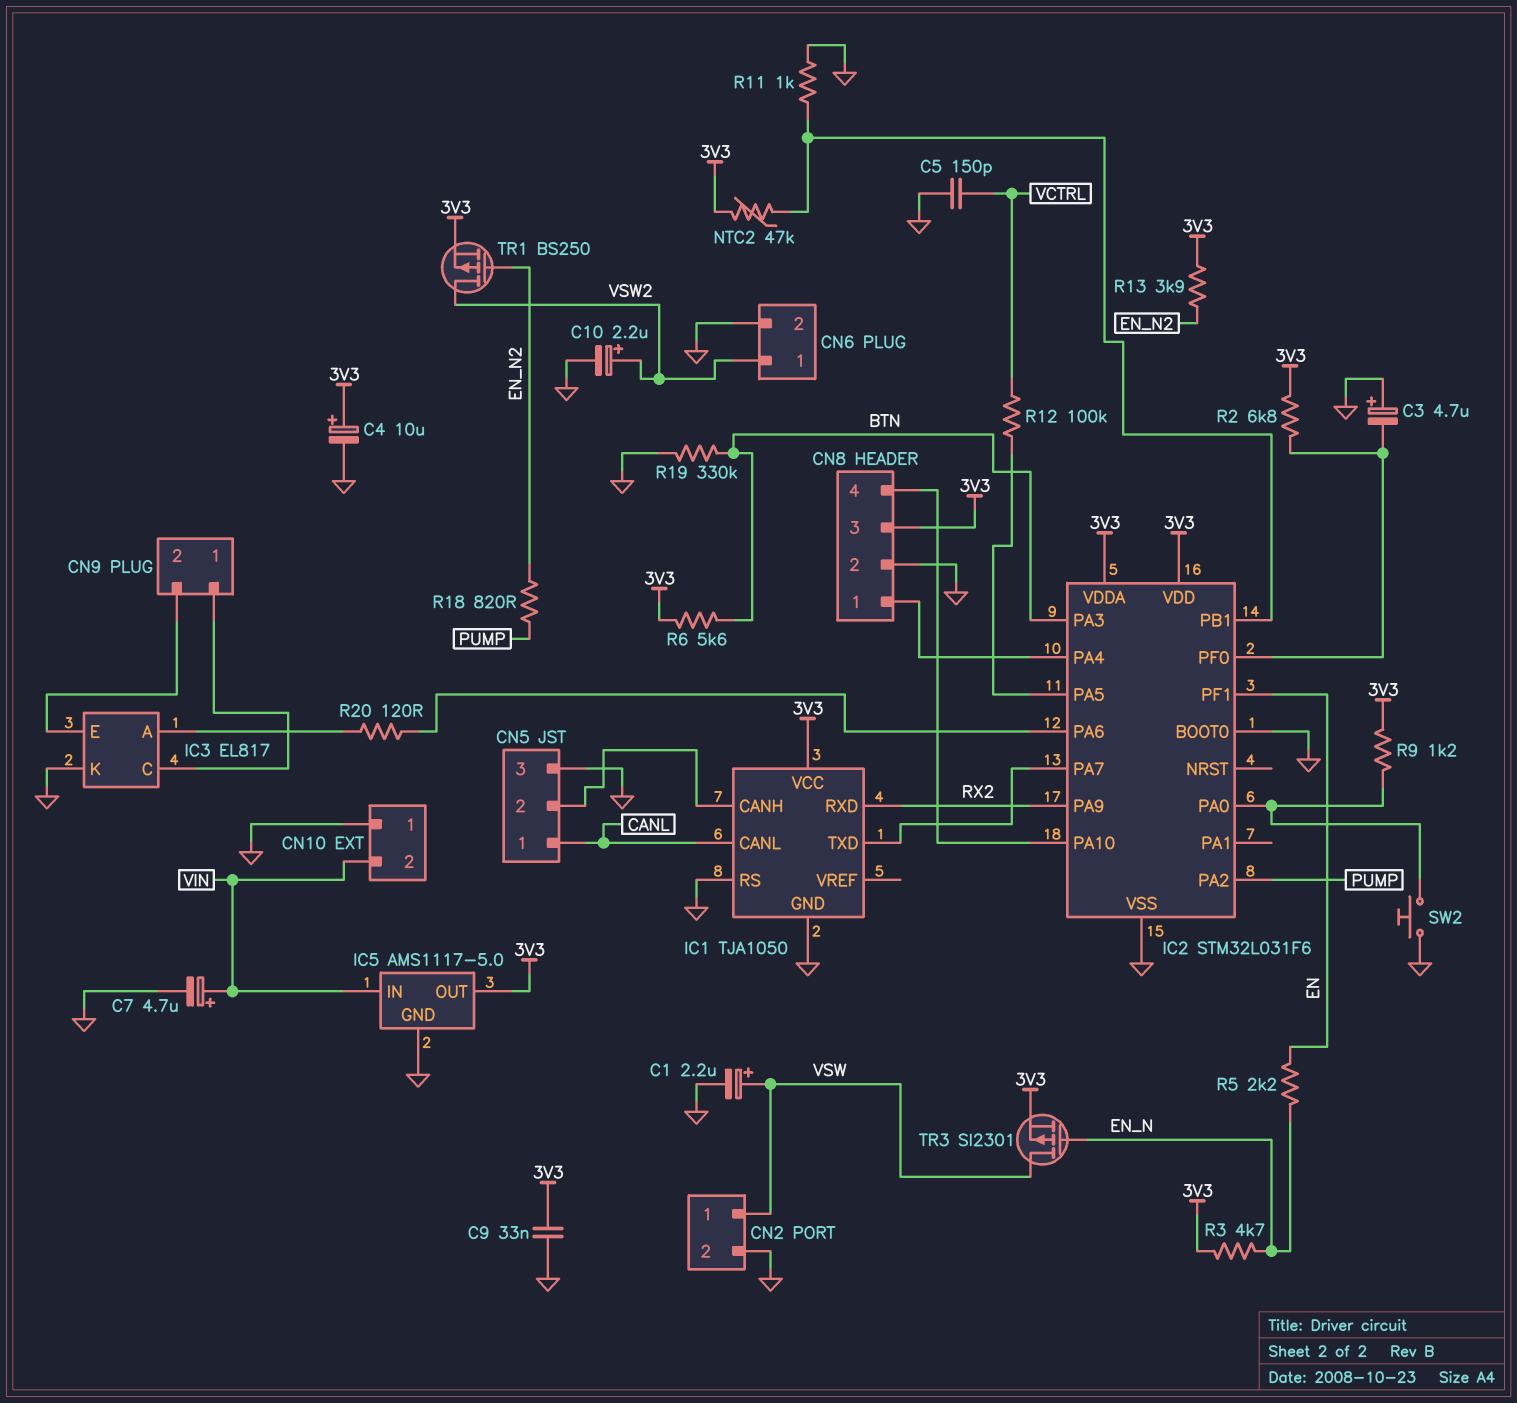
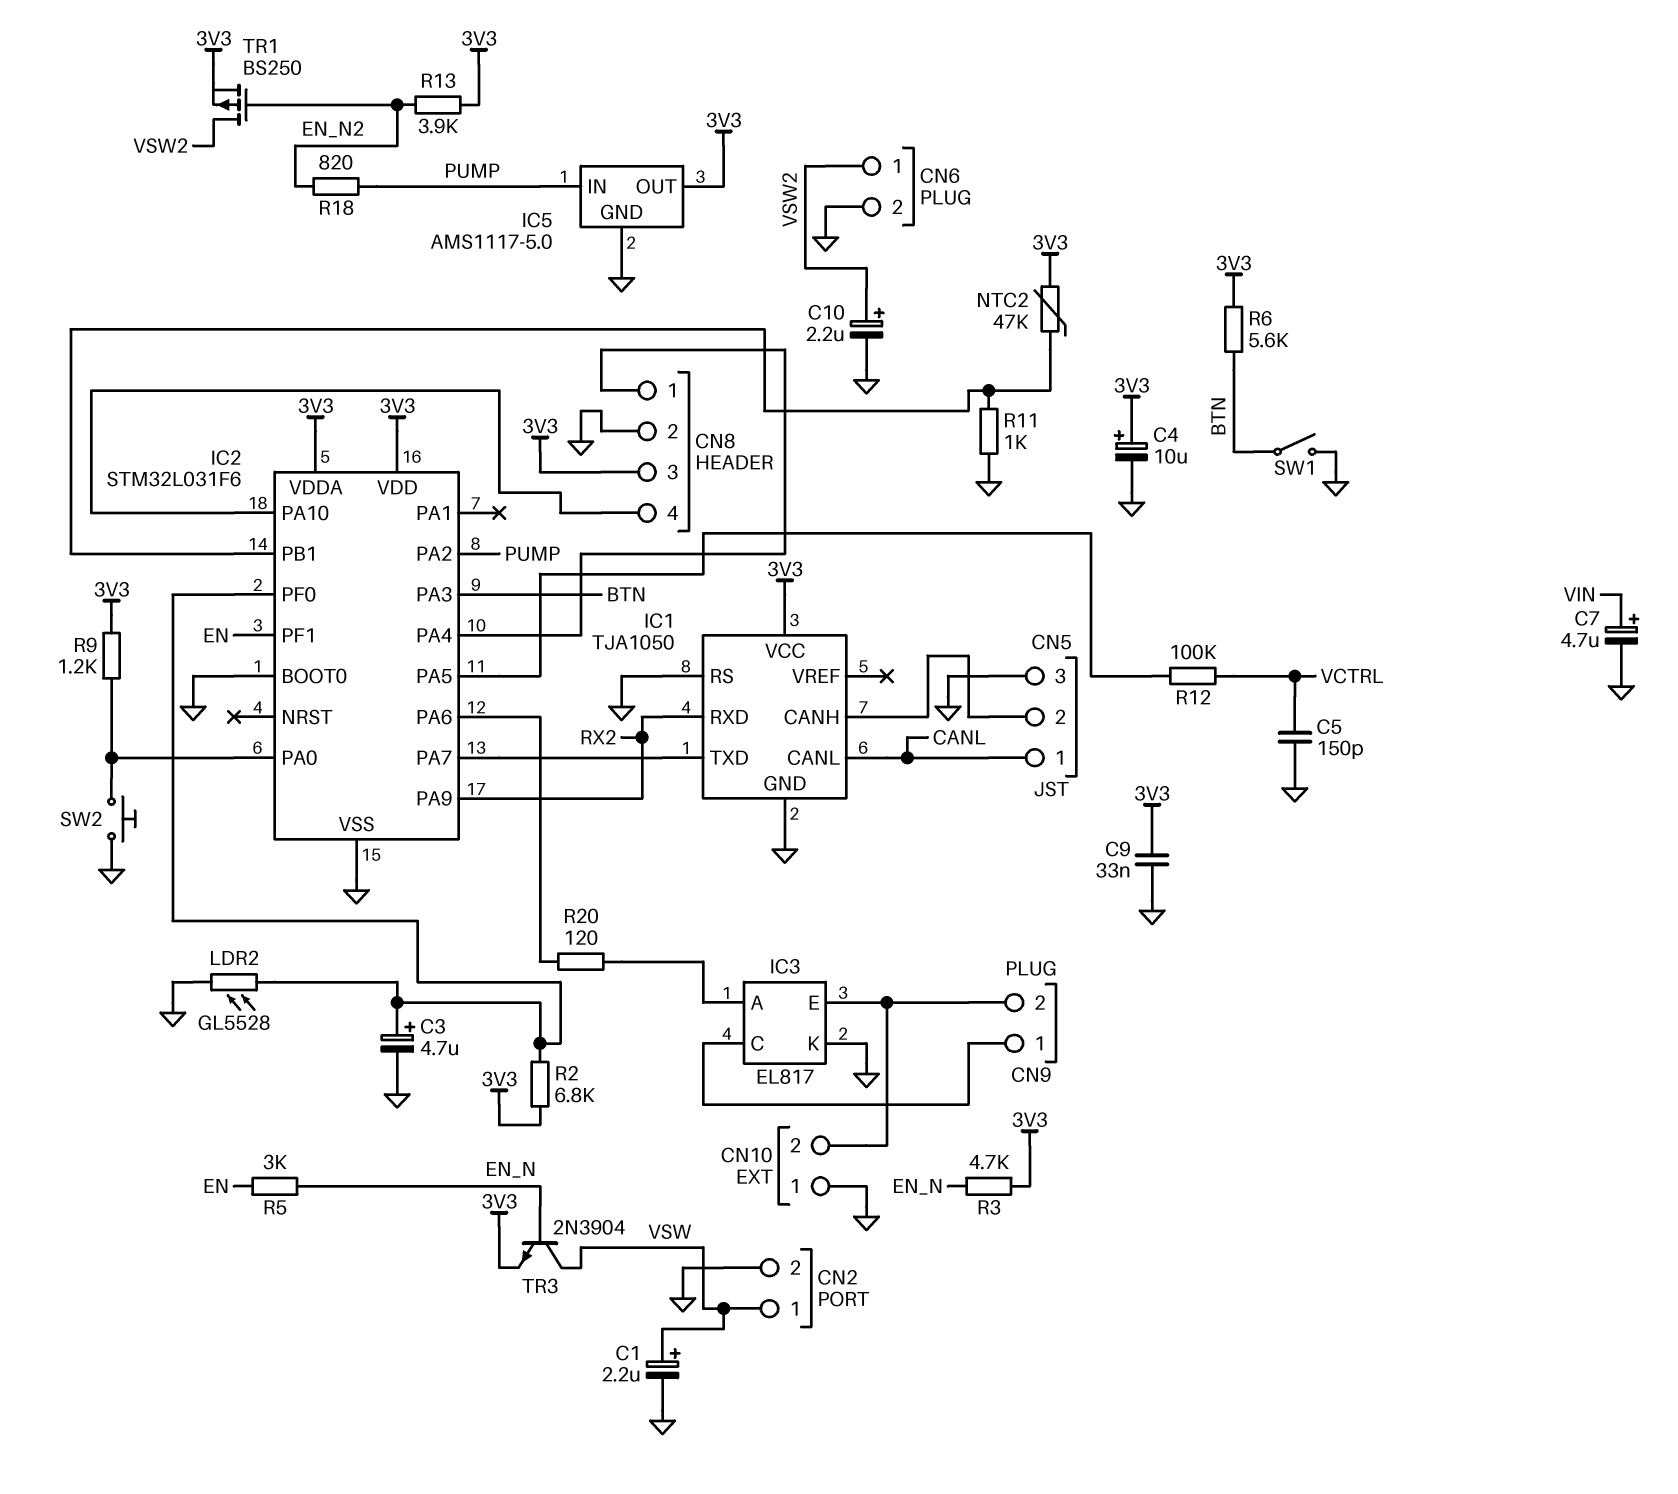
C3: 4.7uF (plus GND, minus IC2/PF0) -> 4.7uF (plus IC2/PF0, minus GND)
CN10 pin 2: VIN -> CN9/2
IC5 pin IN: VIN -> PUMP
LDR2: none -> GL5528 (GND, IC2/PF0)
R5: 2.2k (EN, EN_N) -> 3k (EN, EN_N)
R19: 330k (BTN, GND) -> none
SW1: none -> switch (BTN, GND)
TR3: PMOS SI2301 (G EN_N, D VSW, S 3V3) -> NPN 2N3904 (B EN_N, C VSW, E 3V3)

